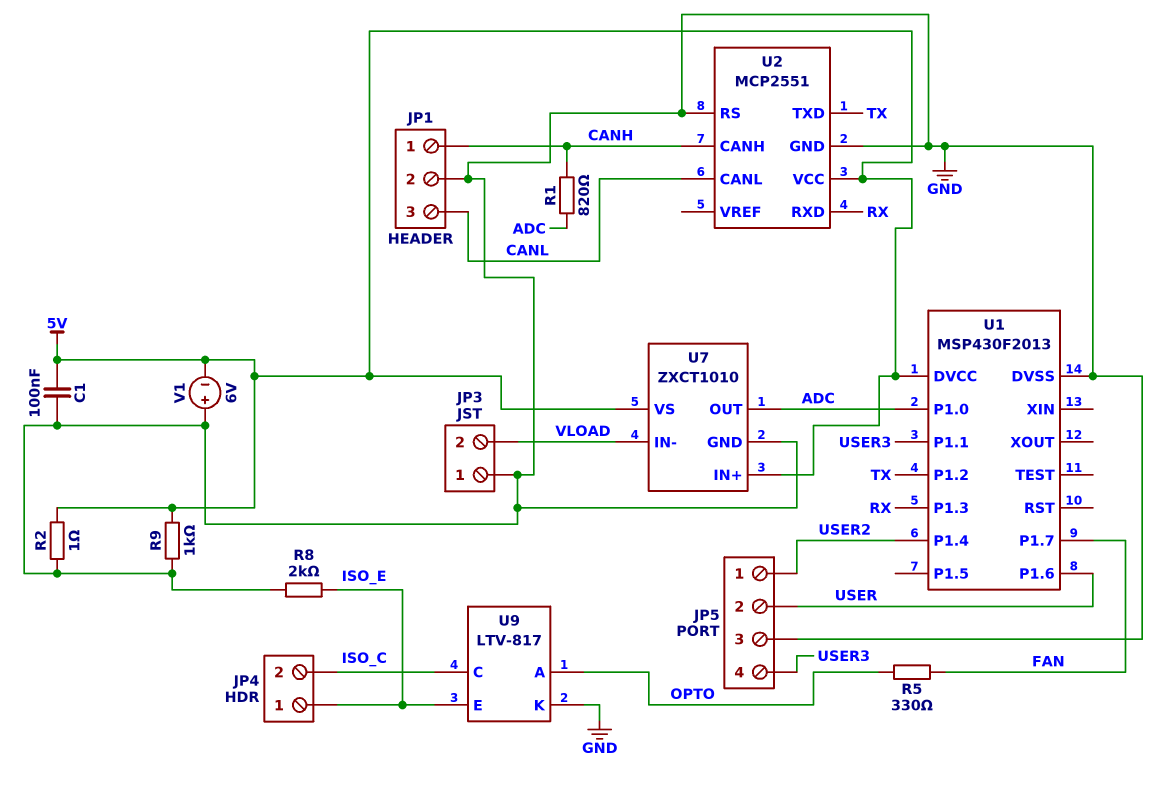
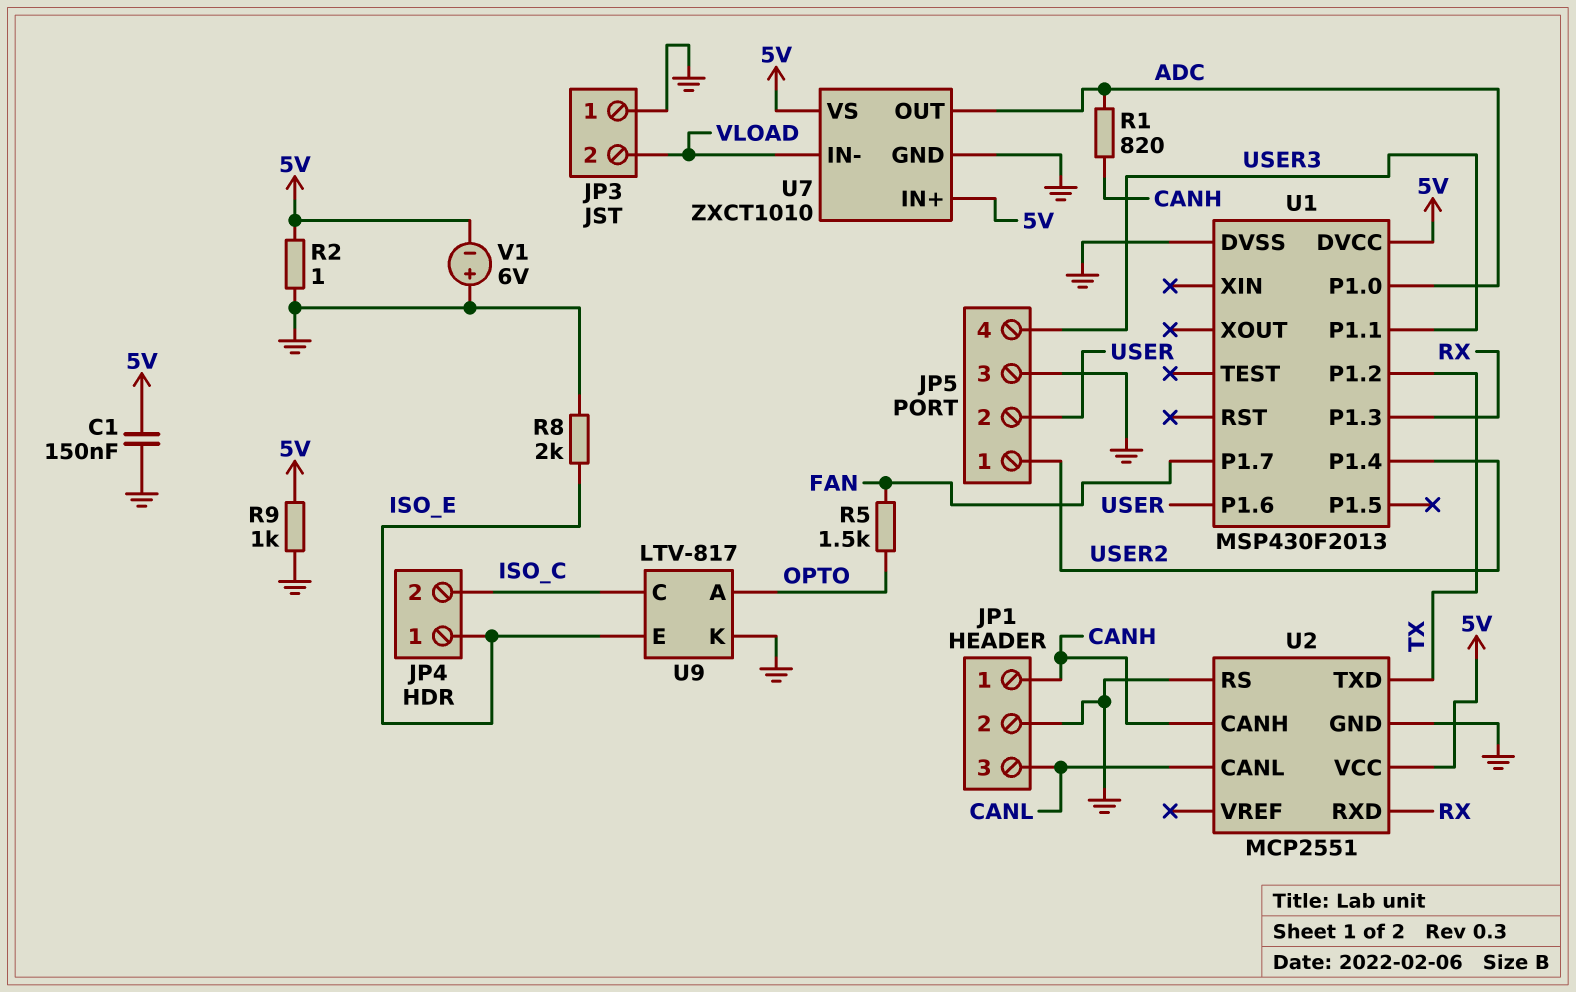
C1: 100nF (5V, GND) -> 150nF (5V, GND)
R5: 330 (FAN, OPTO) -> 1.5k (FAN, OPTO)

